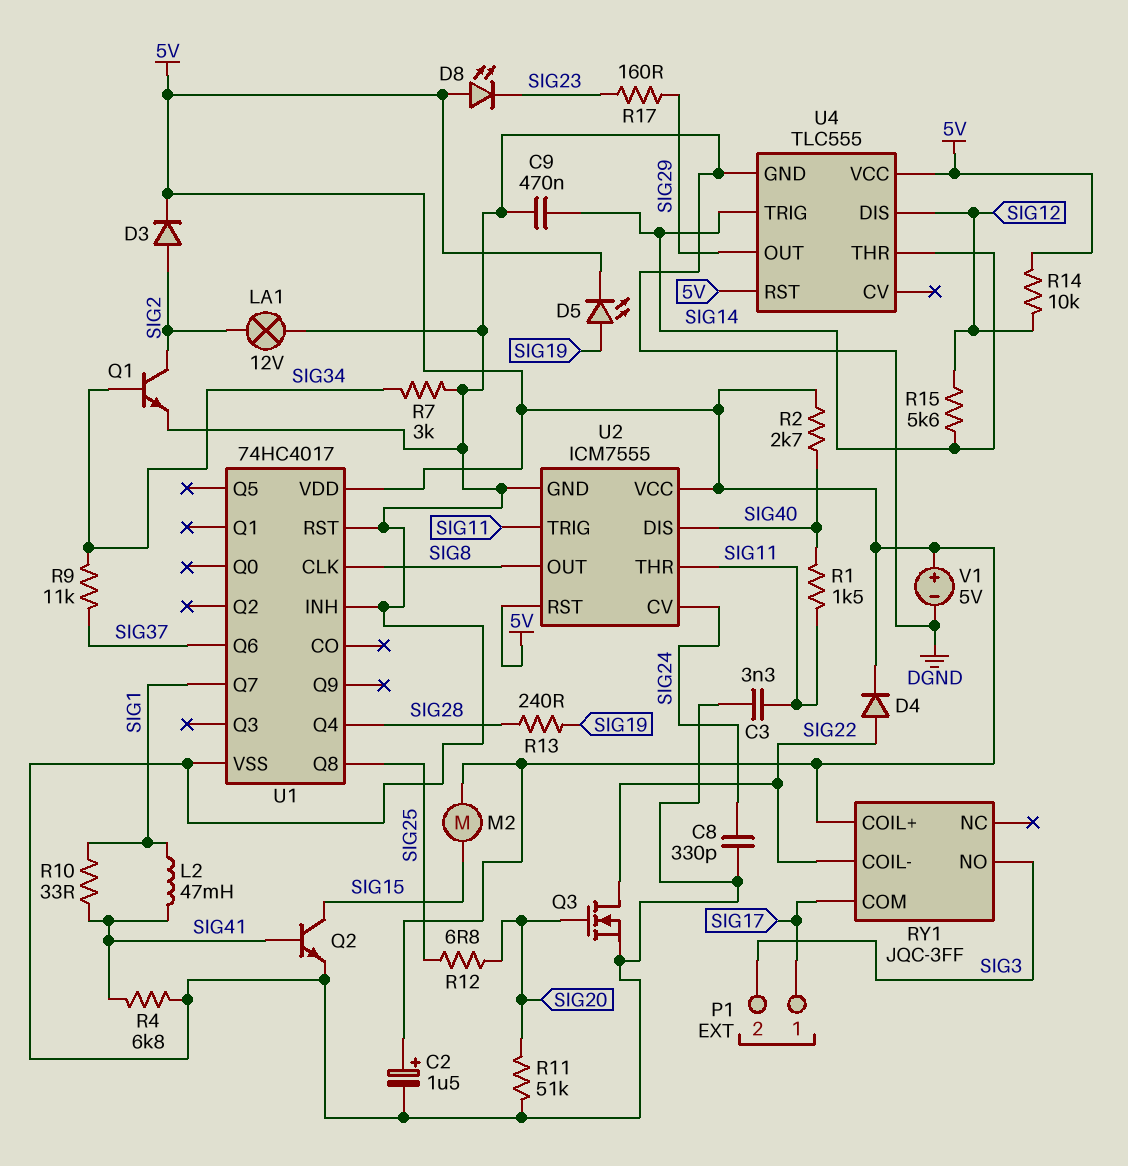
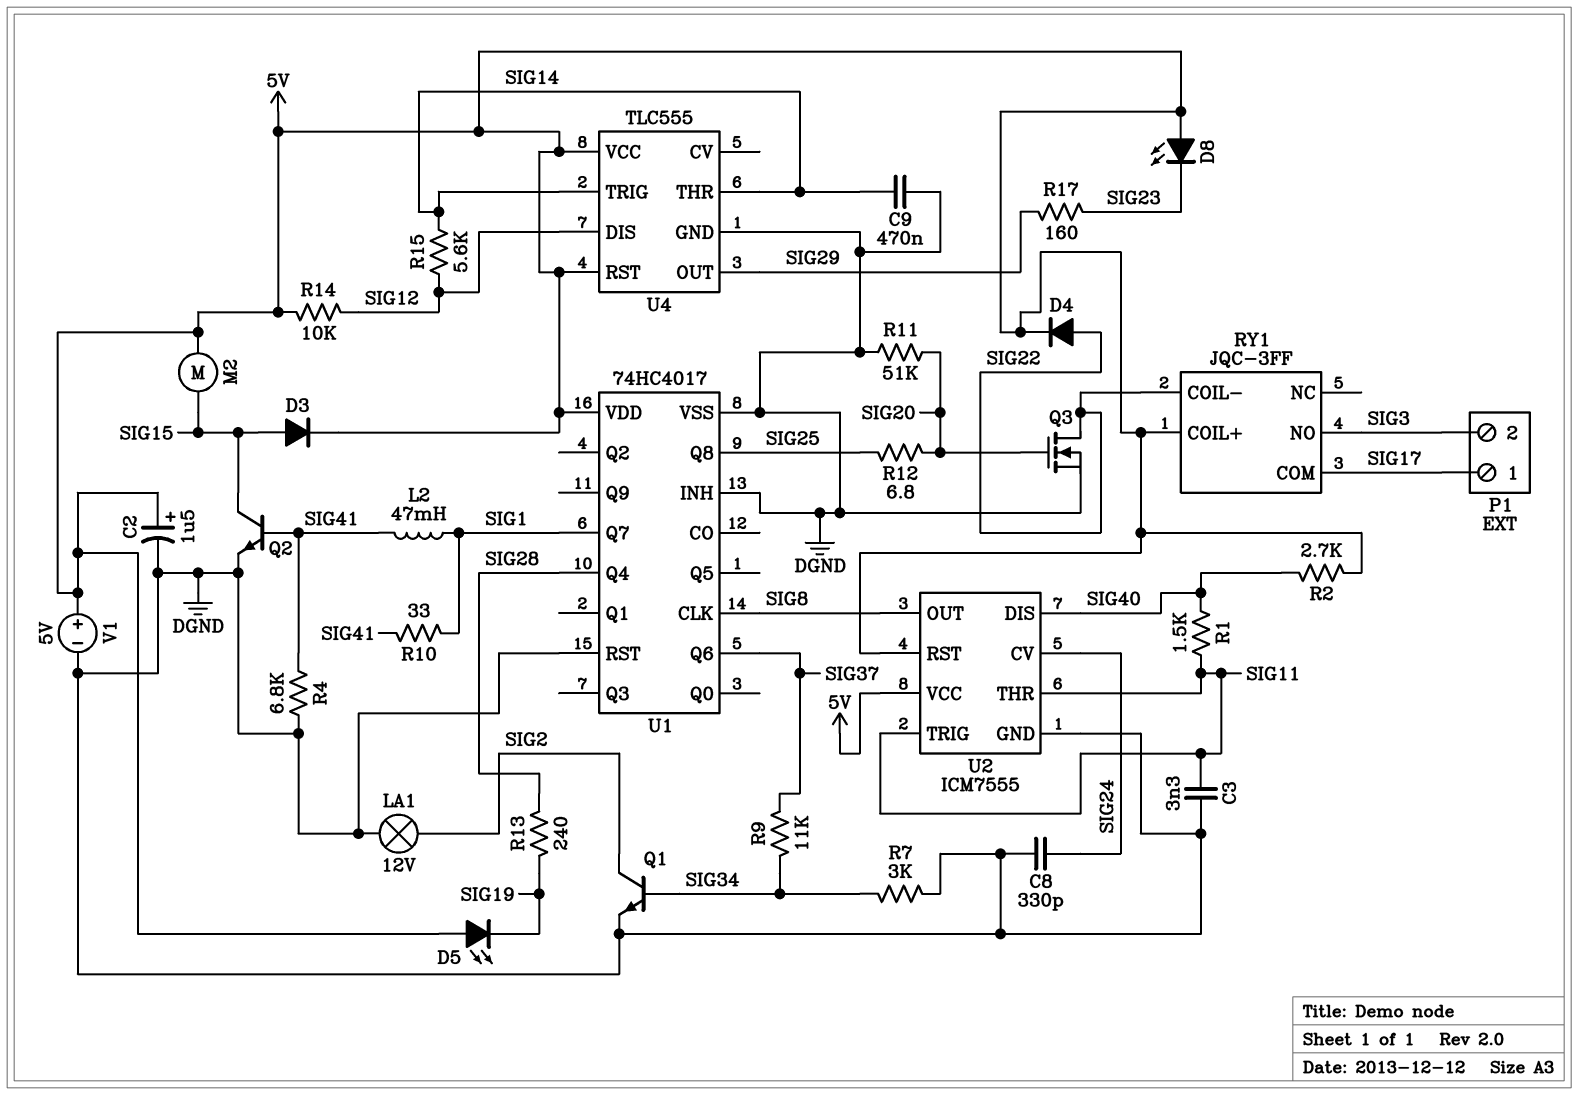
D3: diode (A SIG2, K 5V) -> diode (A SIG15, K 5V)
D5: LED (A SIG19, K 5V) -> LED (A 5V, K SIG19)

